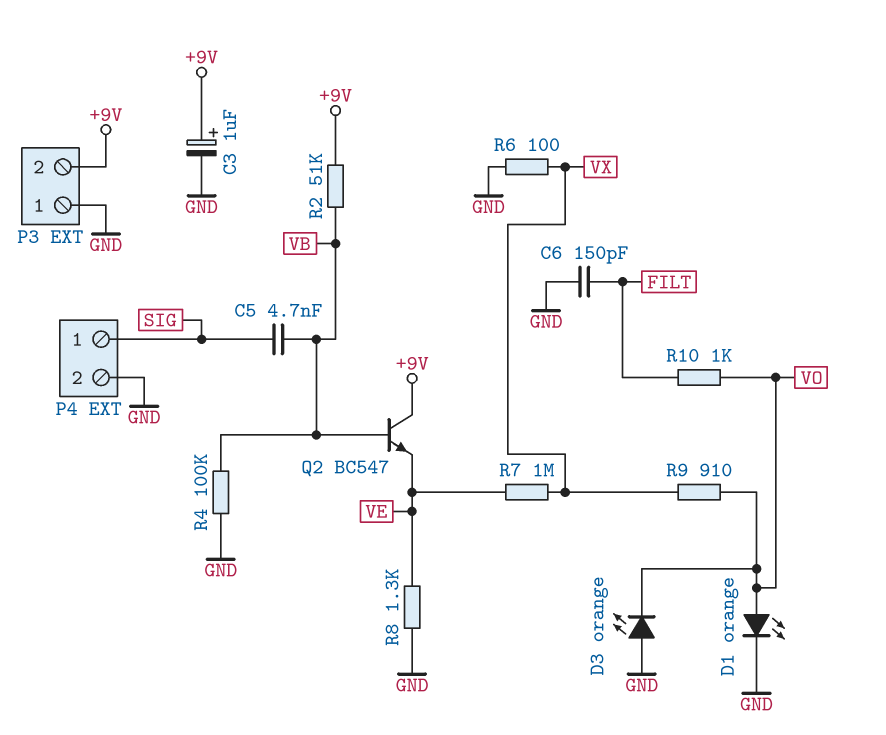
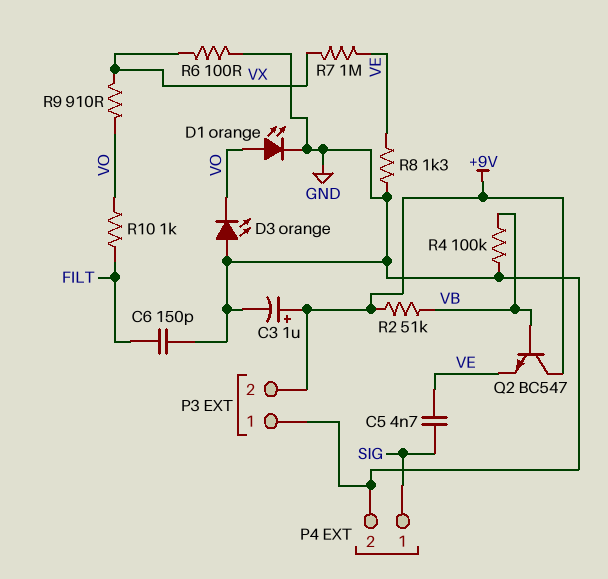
C5: 4.7nF (SIG, VB) -> 4.7nF (SIG, VE)

